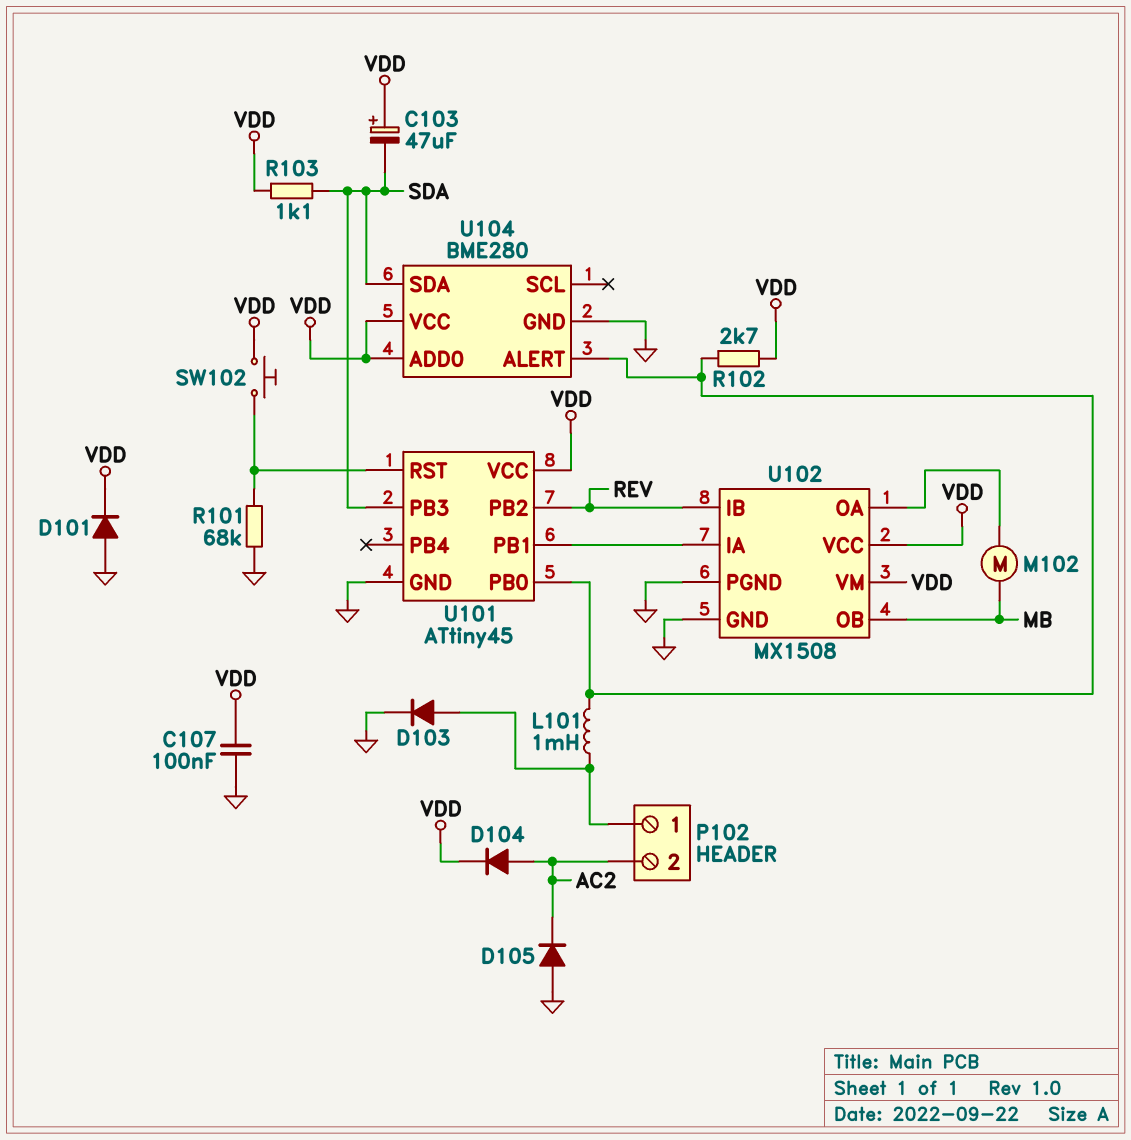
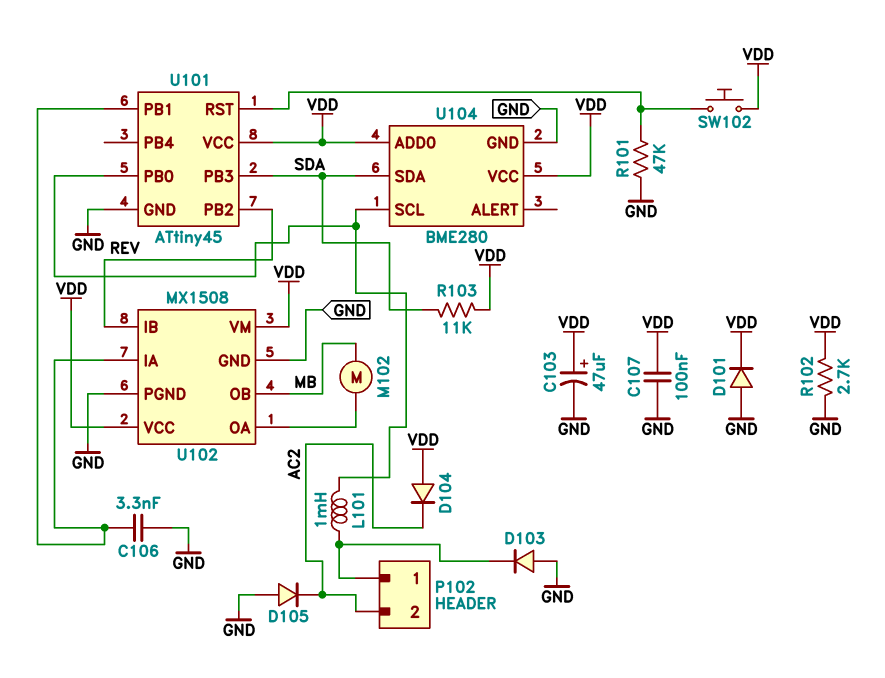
C103: 47uF (plus VDD, minus SDA) -> 47uF (plus VDD, minus GND)
C106: none -> 3.3nF (GND, U101/PB1)
D103: diode (A P102/1, K GND) -> diode (A GND, K P102/1)
D104: diode (A AC2, K VDD) -> diode (A VDD, K AC2)
R101: 68k (GND, U101/RST) -> 47k (GND, U101/RST)
R102: 2.7k (U101/PB0, VDD) -> 2.7k (GND, VDD)
R103: 1.1k (SDA, VDD) -> 11k (SDA, VDD)
U104 pin ALERT: U101/PB0 -> none
U104 pin SCL: none -> U101/PB0

